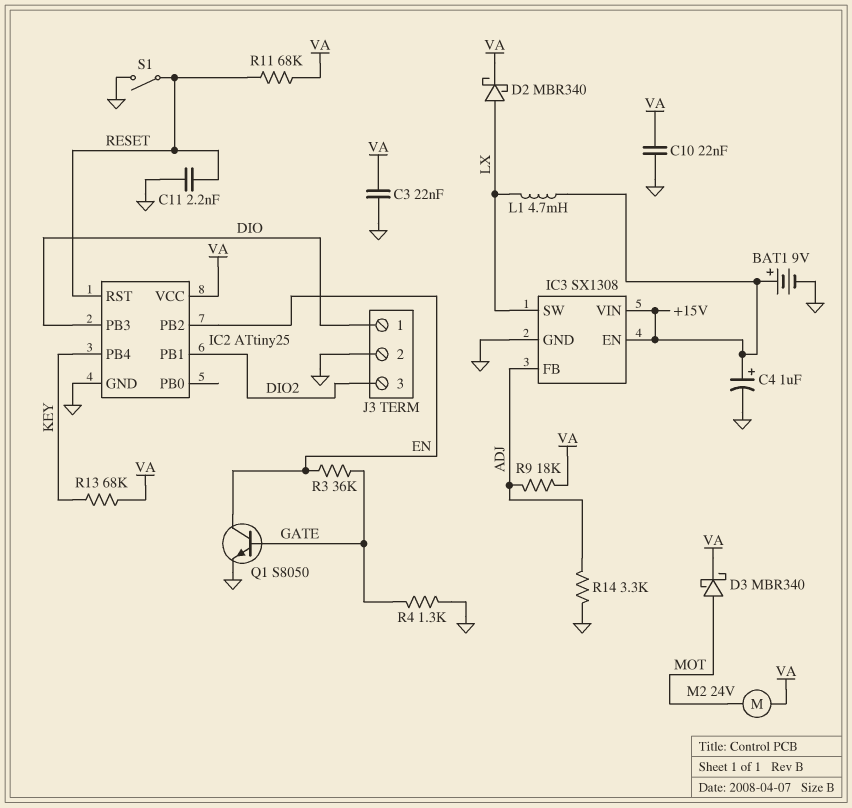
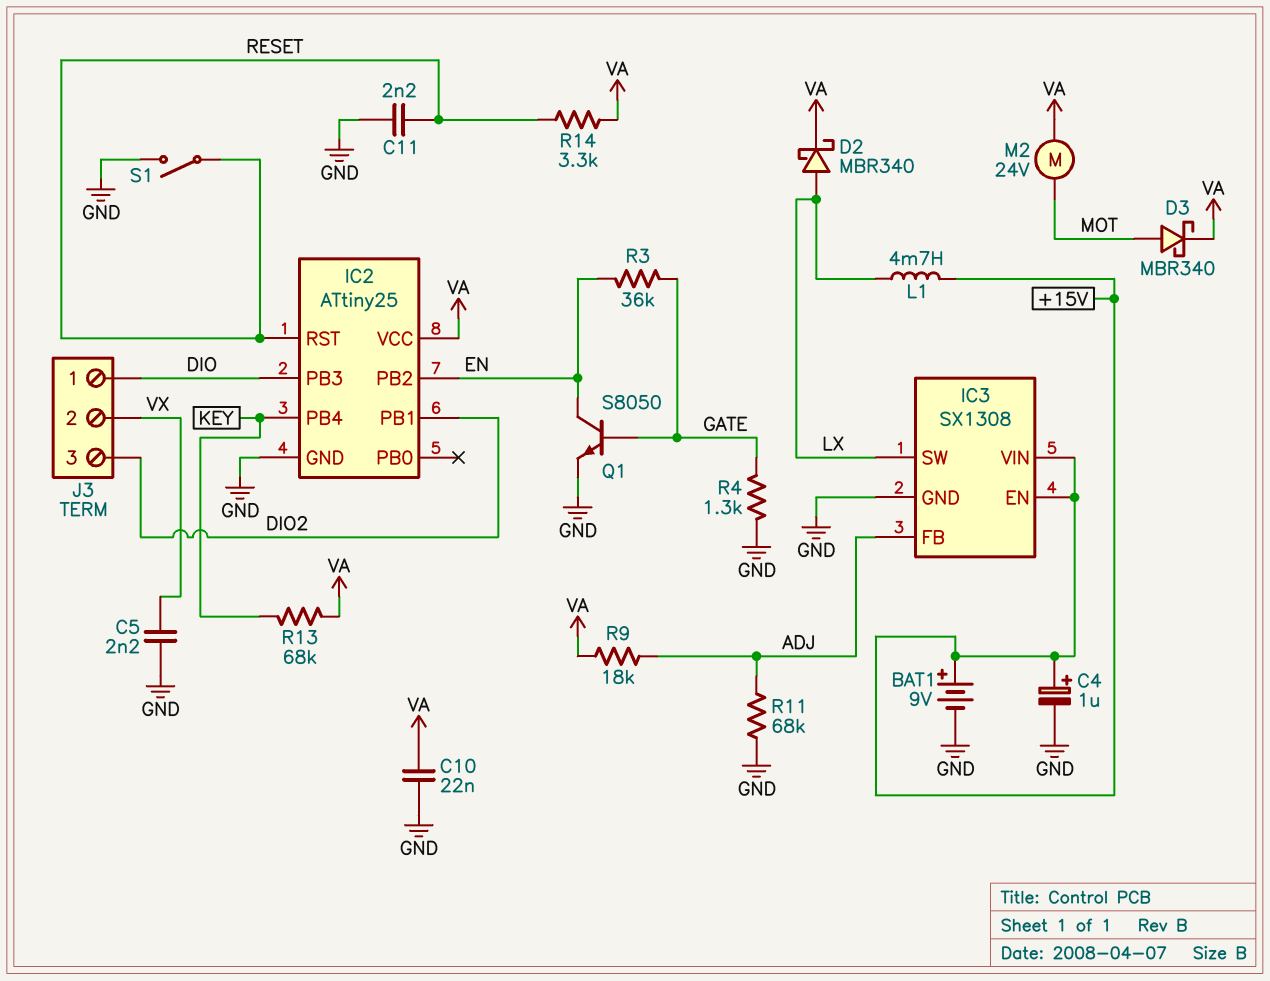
C3: 22nF (GND, VA) -> none
C5: none -> 2.2nF (GND, VX)
J3 pin 2: GND -> VX
R11: 68k (RESET, VA) -> 68k (ADJ, GND)
R14: 3.3k (ADJ, GND) -> 3.3k (RESET, VA)

